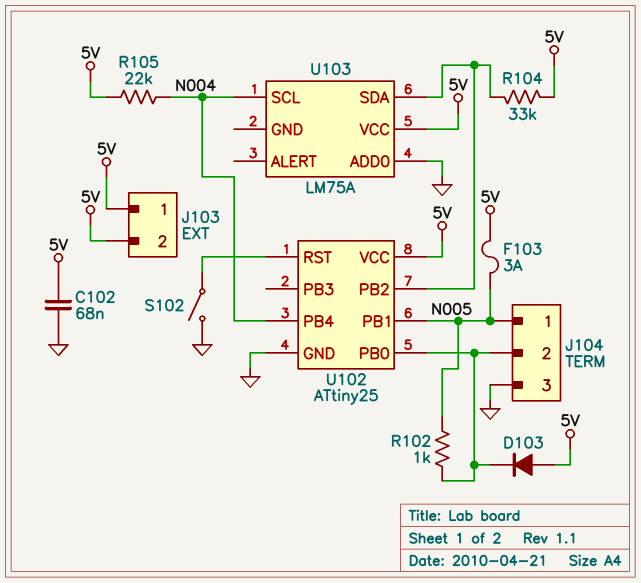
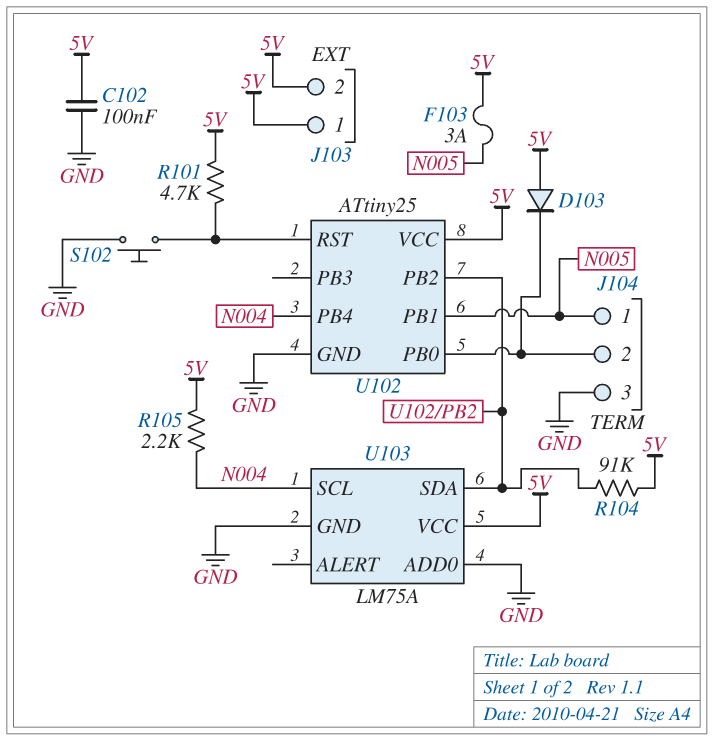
C102: 68nF (5V, GND) -> 100nF (5V, GND)
R101: none -> 4.7k (5V, U102/RST)
R102: 1k (J104/2, N005) -> none
R104: 33k (5V, U102/PB2) -> 91k (5V, U102/PB2)
R105: 22k (5V, N004) -> 2.2k (5V, N004)
S102: switch (GND, U102/RST) -> button (GND, U102/RST)
U103 pin GND: none -> GND

